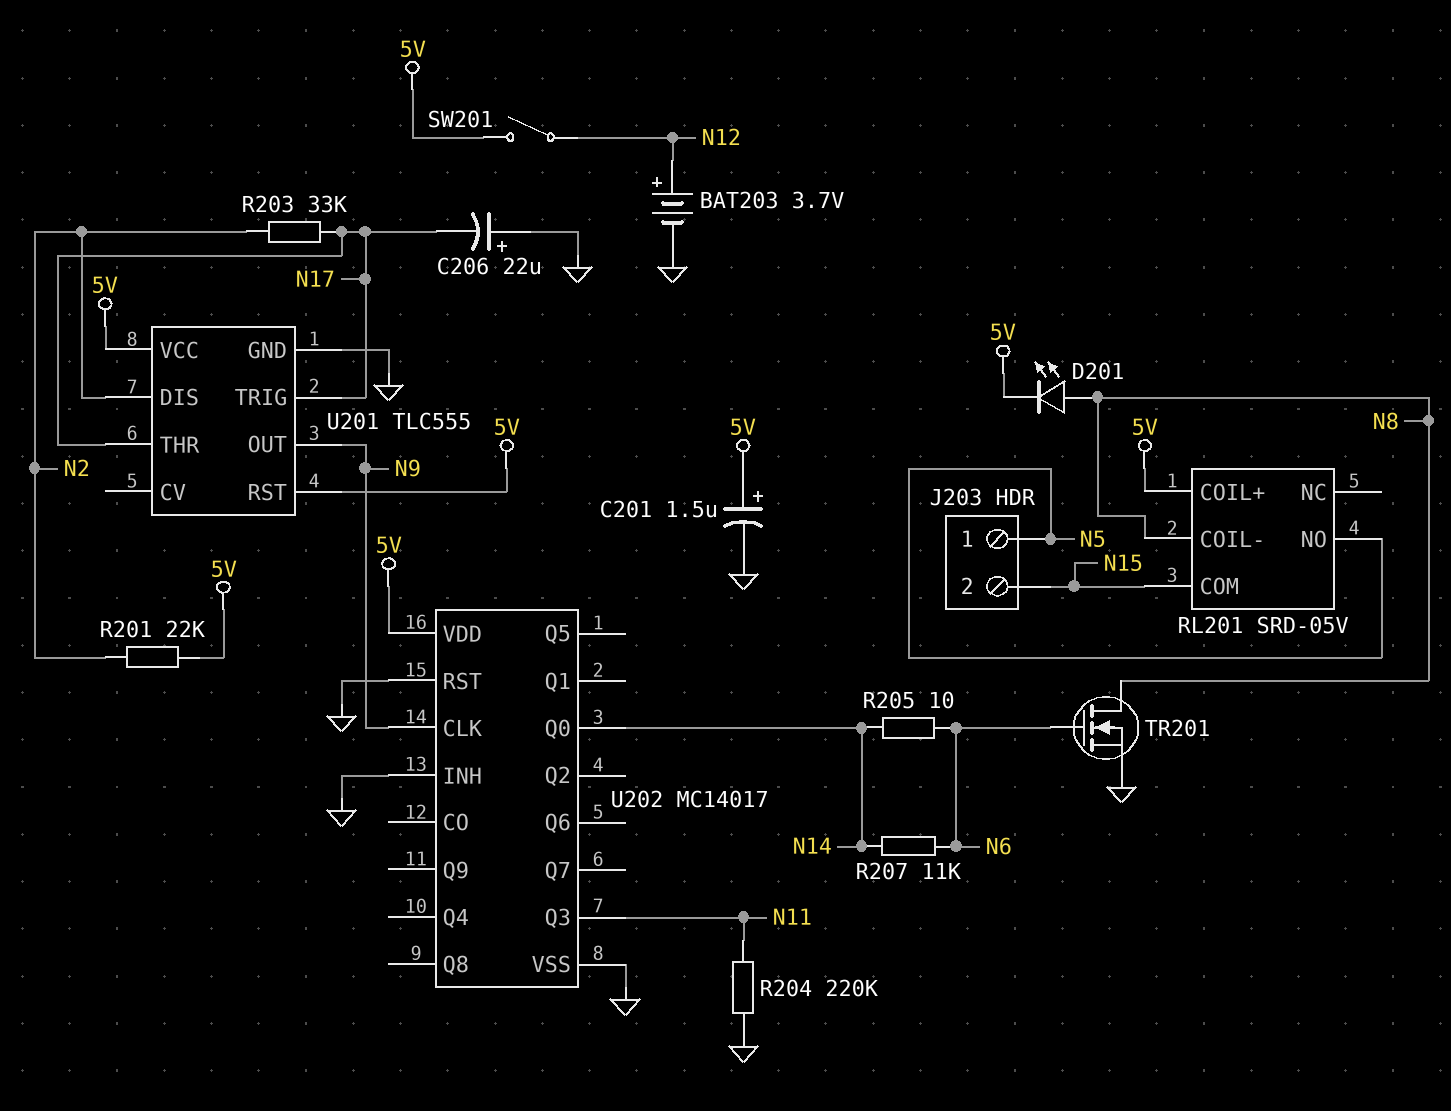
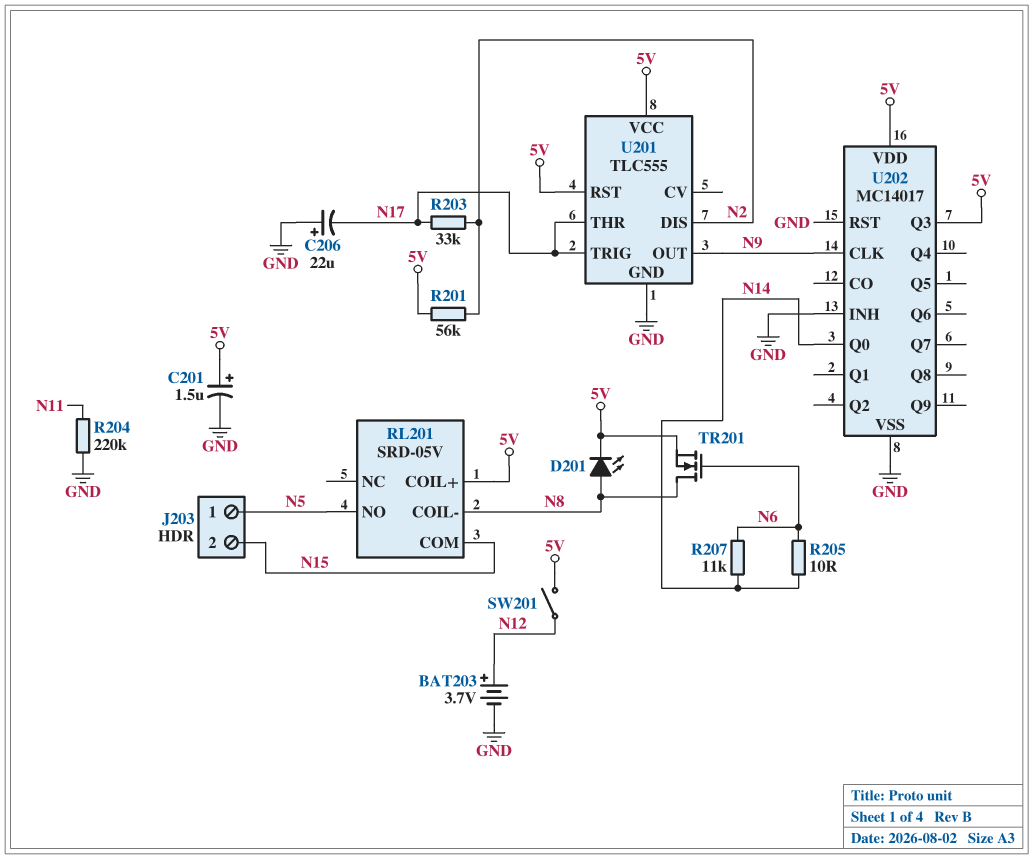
R201: 22k (5V, N2) -> 56k (5V, N2)
TR201: NMOS (G N6, D N8, S GND) -> NMOS (G N6, D N8, S 5V)
U202 pin Q3: N11 -> 5V

